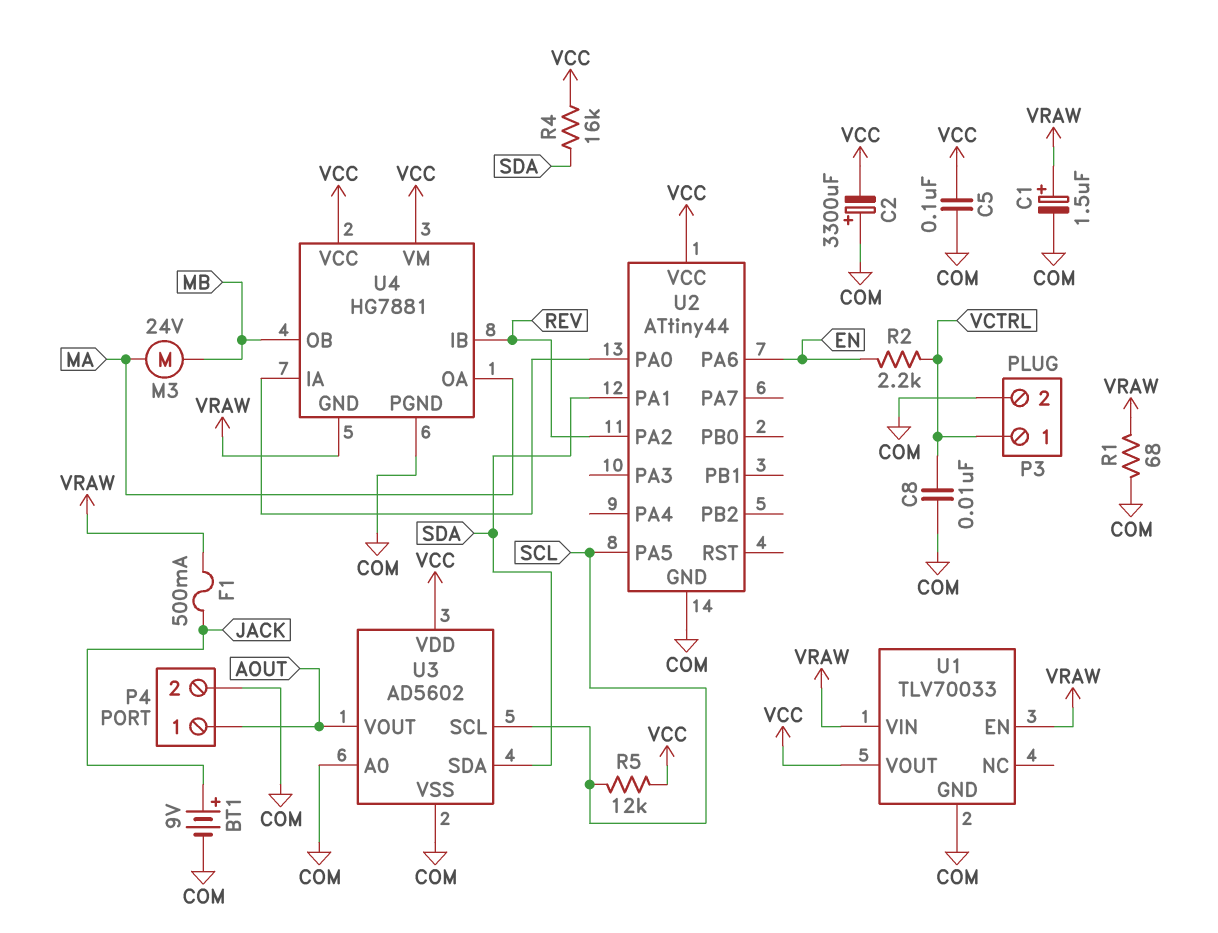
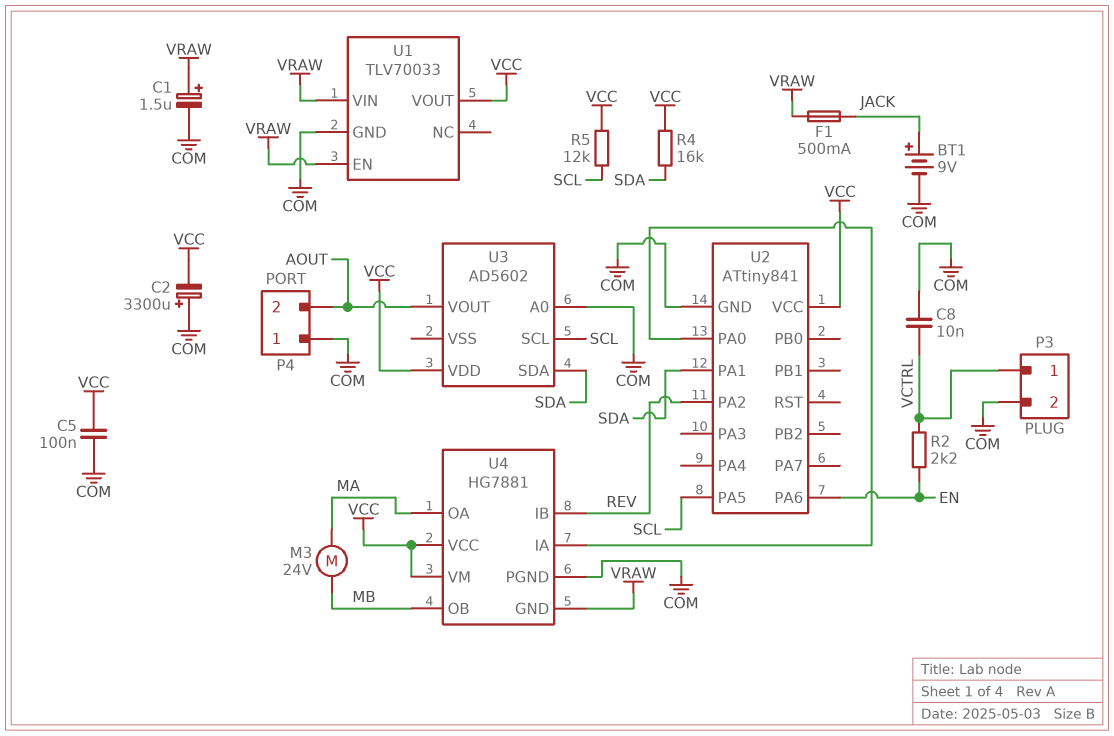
P4 pin 1: AOUT -> COM
P4 pin 2: COM -> AOUT
R1: 68 (COM, VRAW) -> none
U2: ATtiny44 -> ATtiny841
U3 pin VSS: COM -> none

